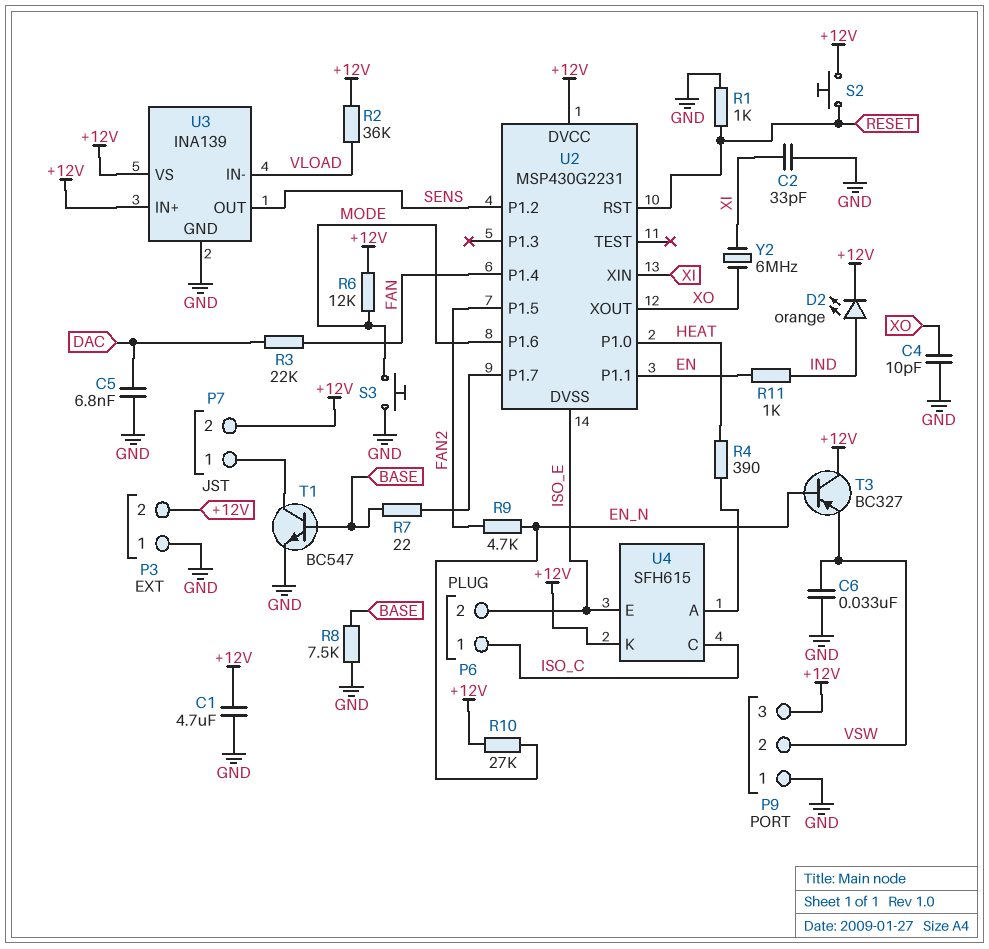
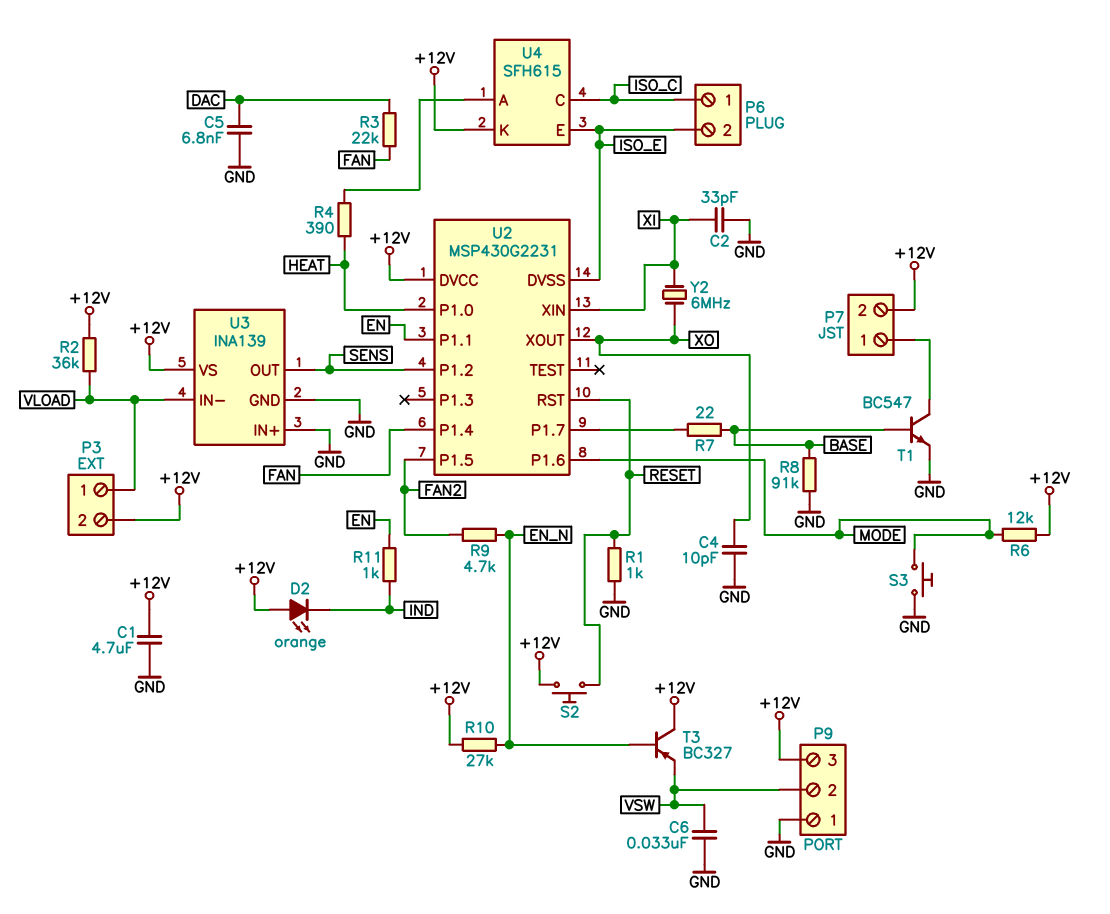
D2: LED orange (A IND, K +12V) -> LED orange (A +12V, K IND)
P3 pin 1: GND -> VLOAD
R8: 7.5k (BASE, GND) -> 91k (BASE, GND)
U3 pin IN+: +12V -> GND

